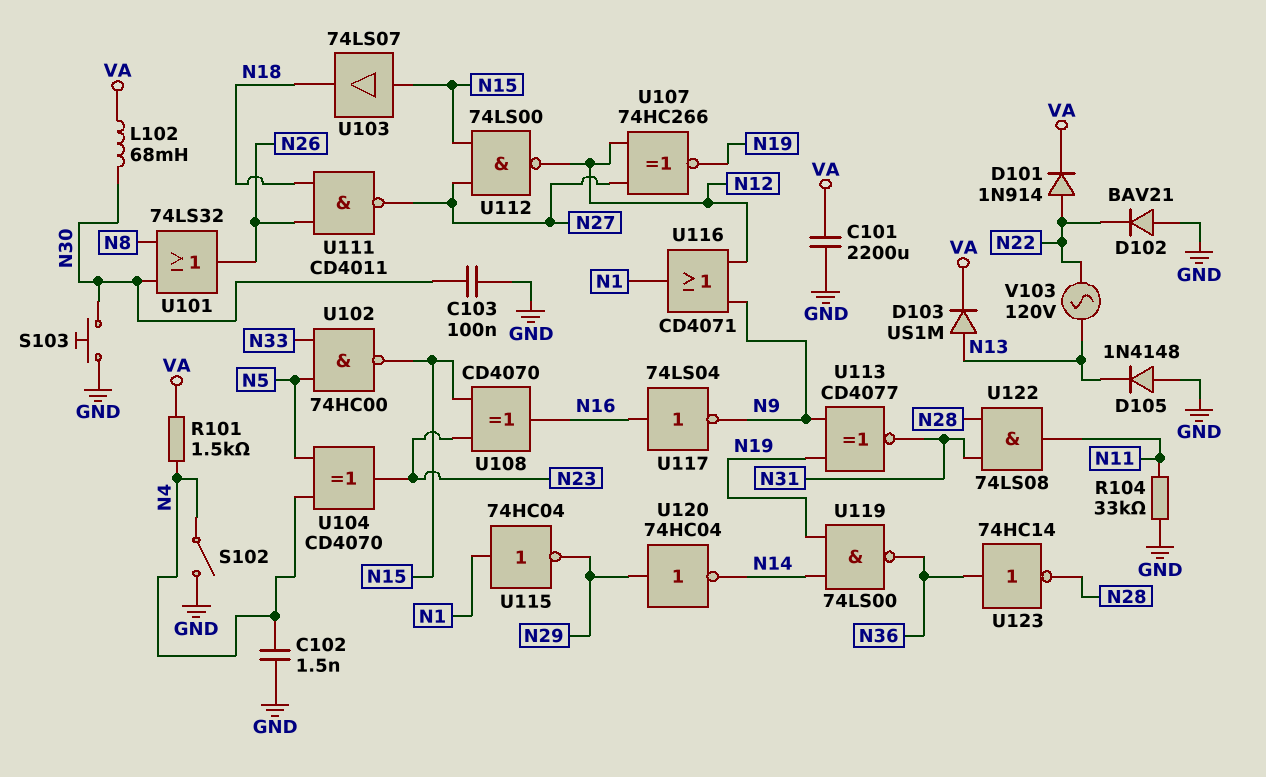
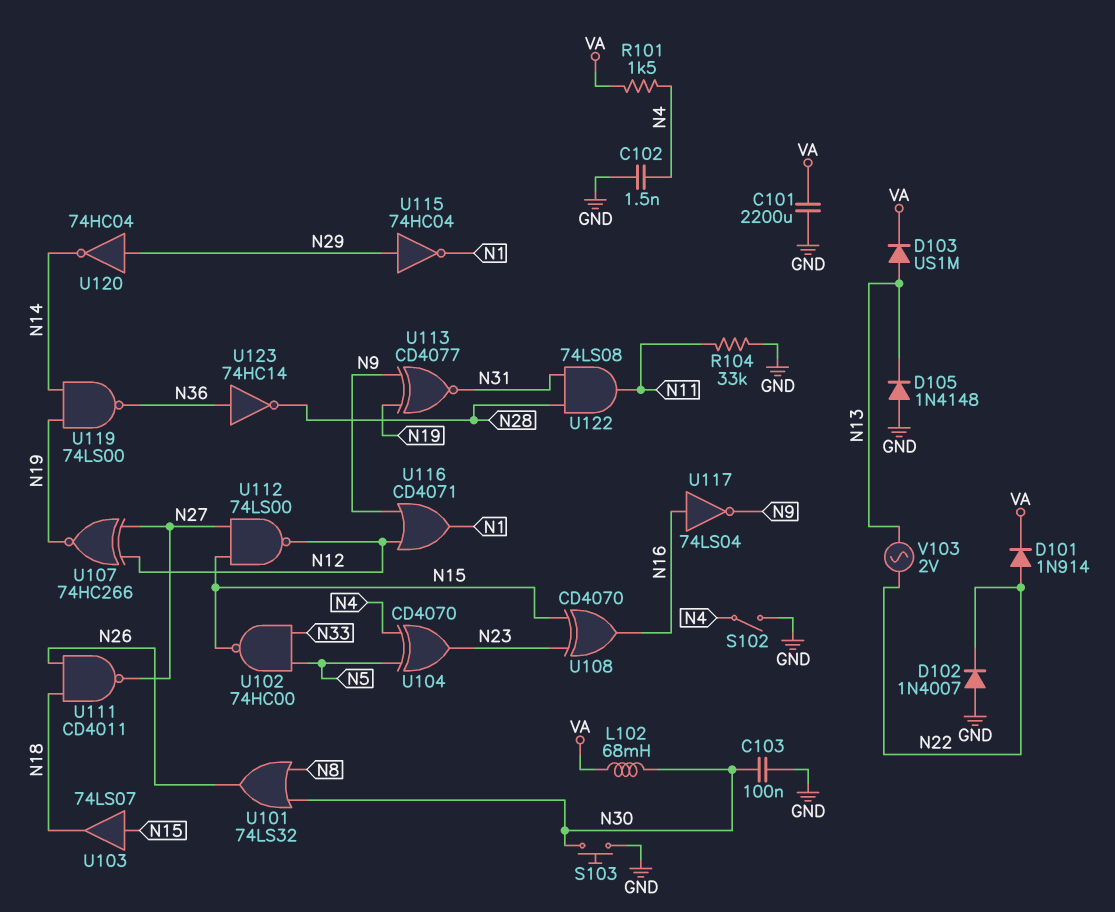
D102: diode BAV21 (A GND, K N22) -> diode 1N4007 (A GND, K N22)
U115: NOT 74HC04 (in N1, out N29) -> NOT 74HC04 (in N29, out N1)
V103: AC 120V (N13, N22) -> AC 2V (N13, N22)

